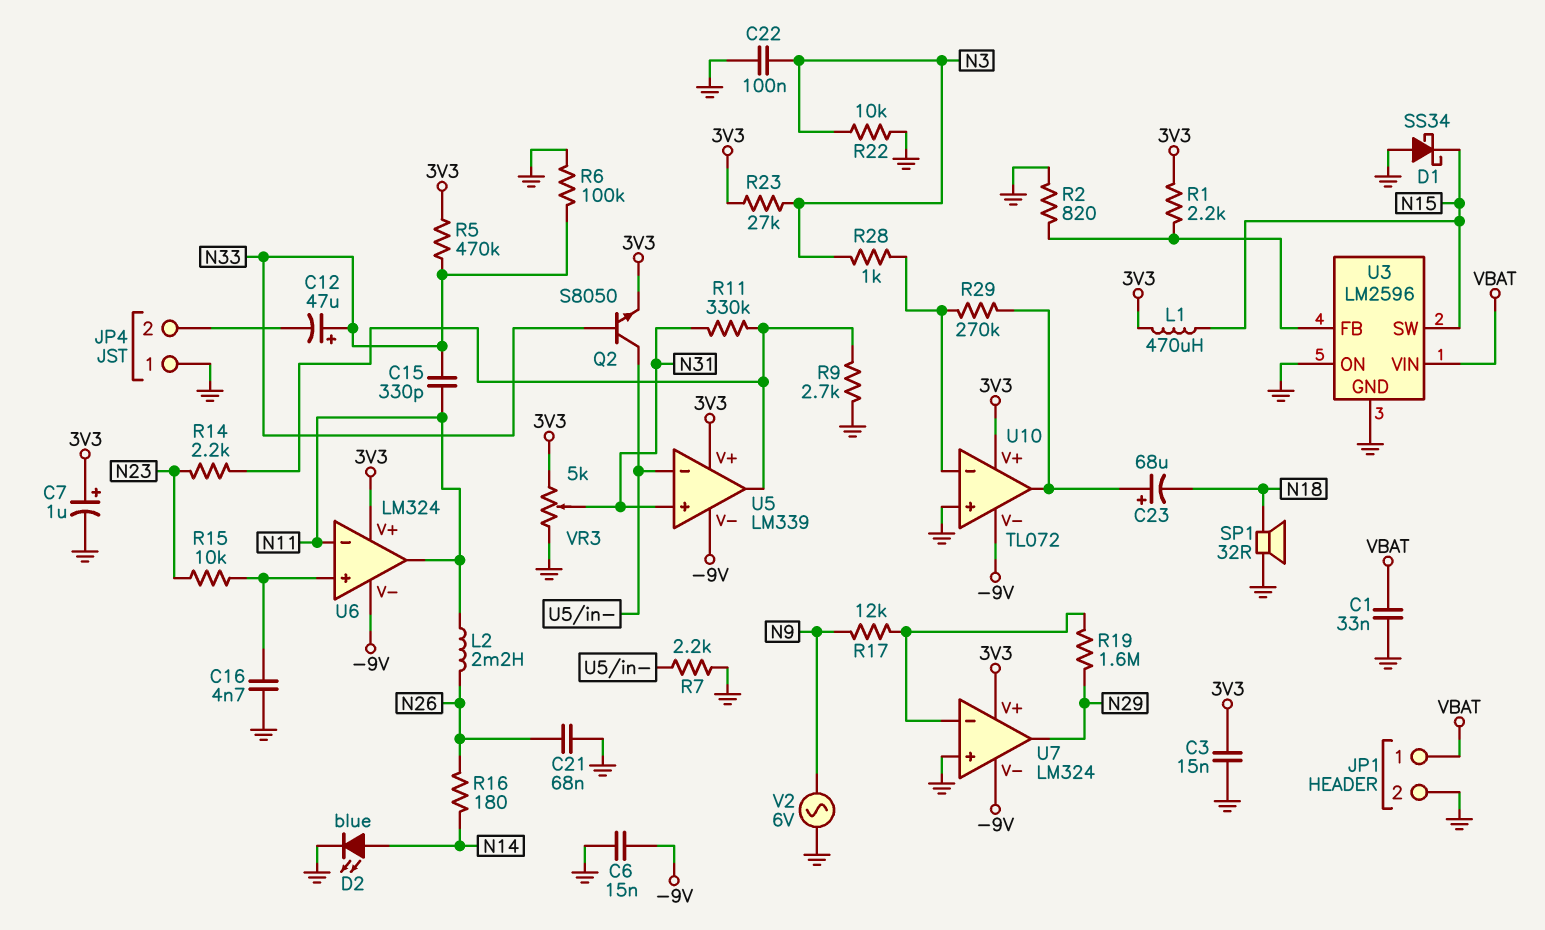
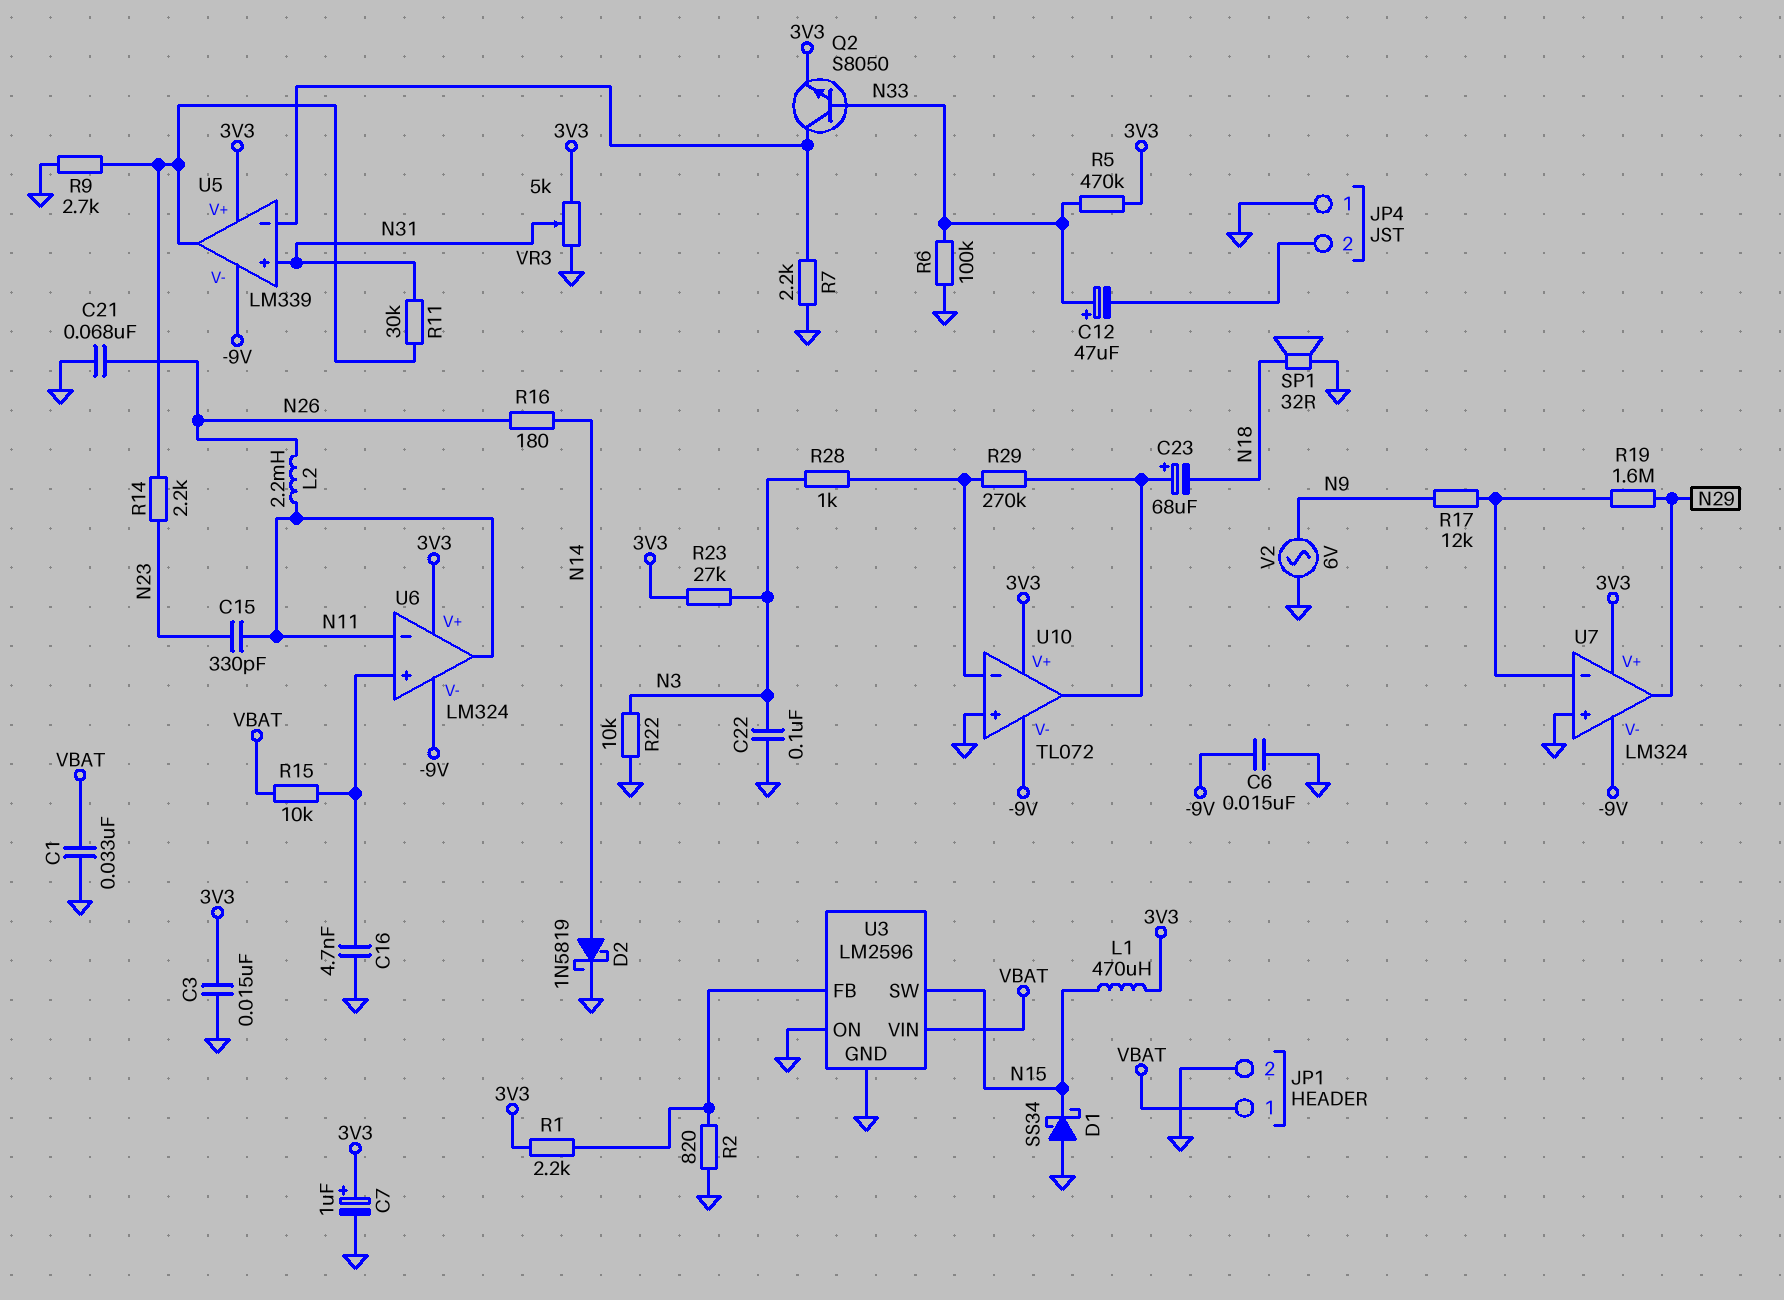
C15: 330pF (N11, N33) -> 330pF (N11, N23)
D2: LED blue (A N14, K GND) -> schottky 1N5819 (A N14, K GND)
R11: 330k (N31, U5/out) -> 30k (N31, U5/out)
R15: 10k (N23, U6/in+) -> 10k (U6/in+, VBAT)

